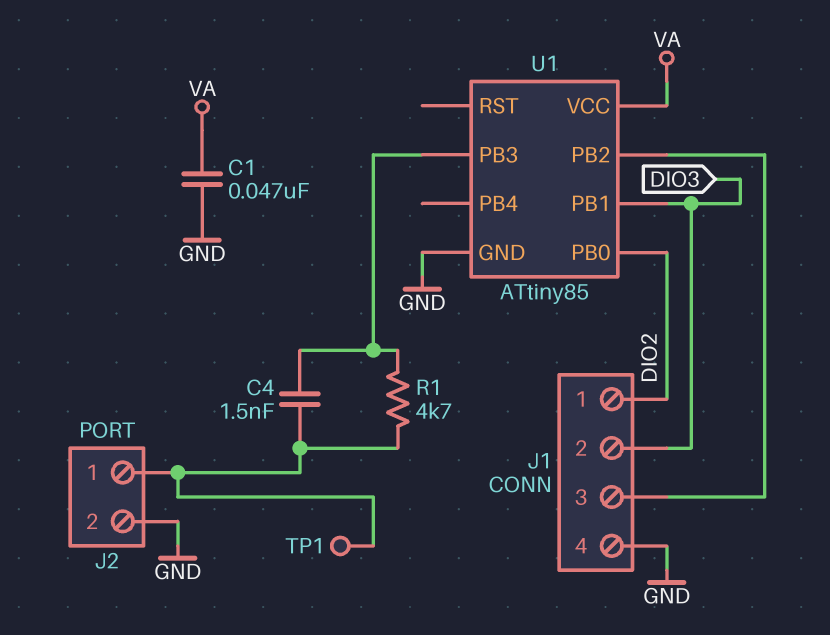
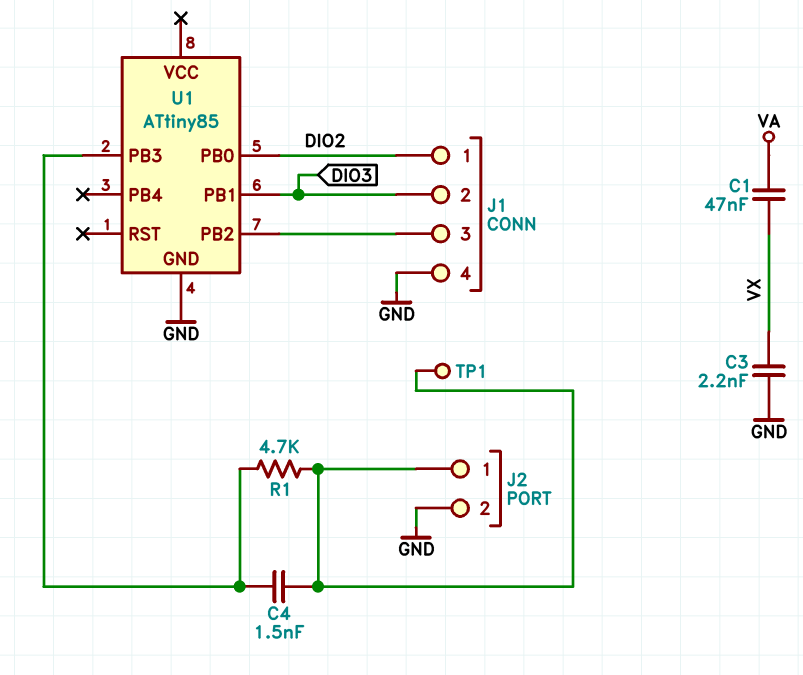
C1: 47nF (GND, VA) -> 47nF (VA, VX)
C3: none -> 2.2nF (GND, VX)
U1 pin VCC: VA -> none

